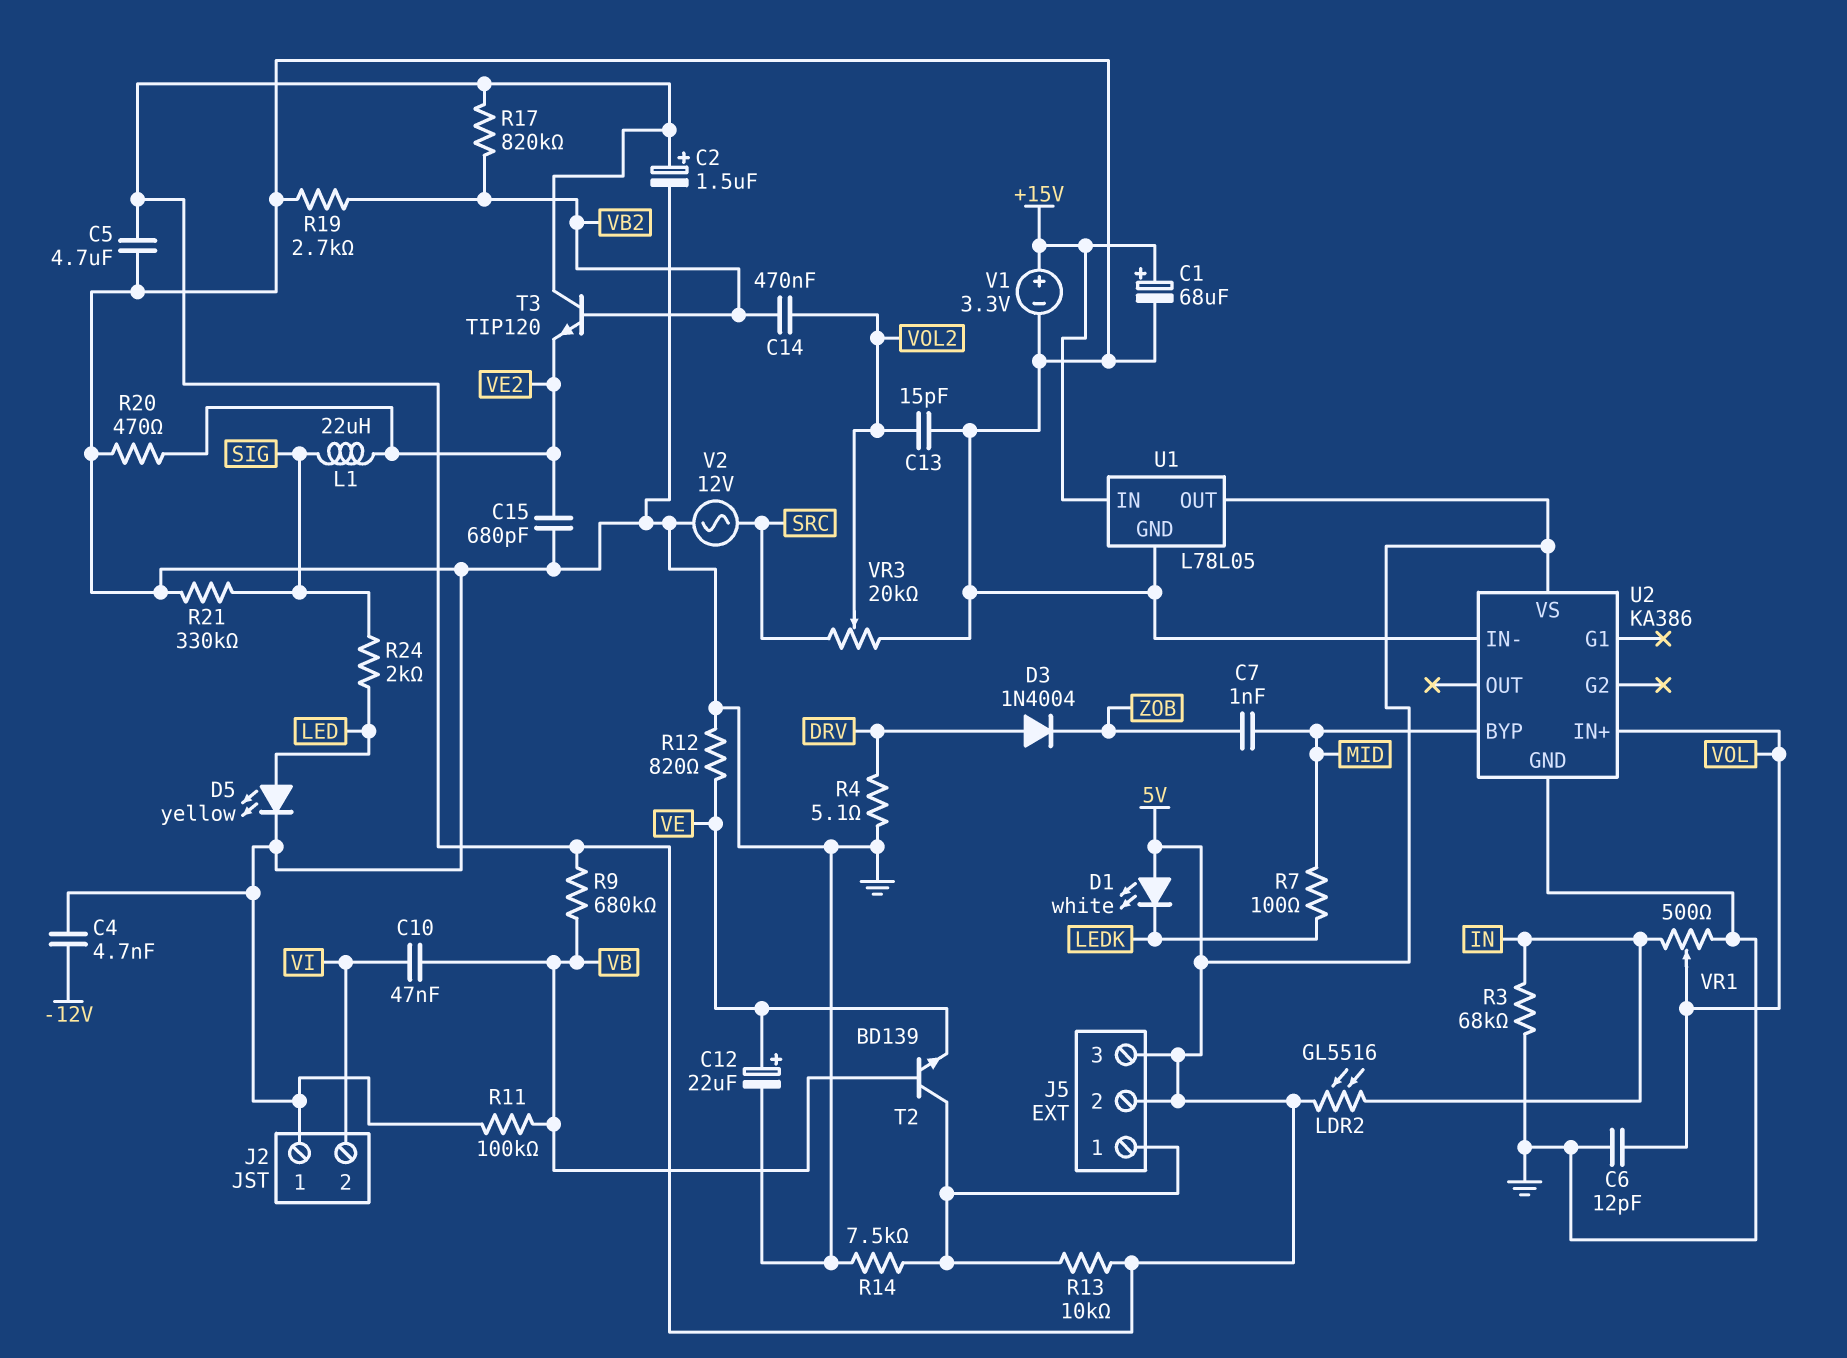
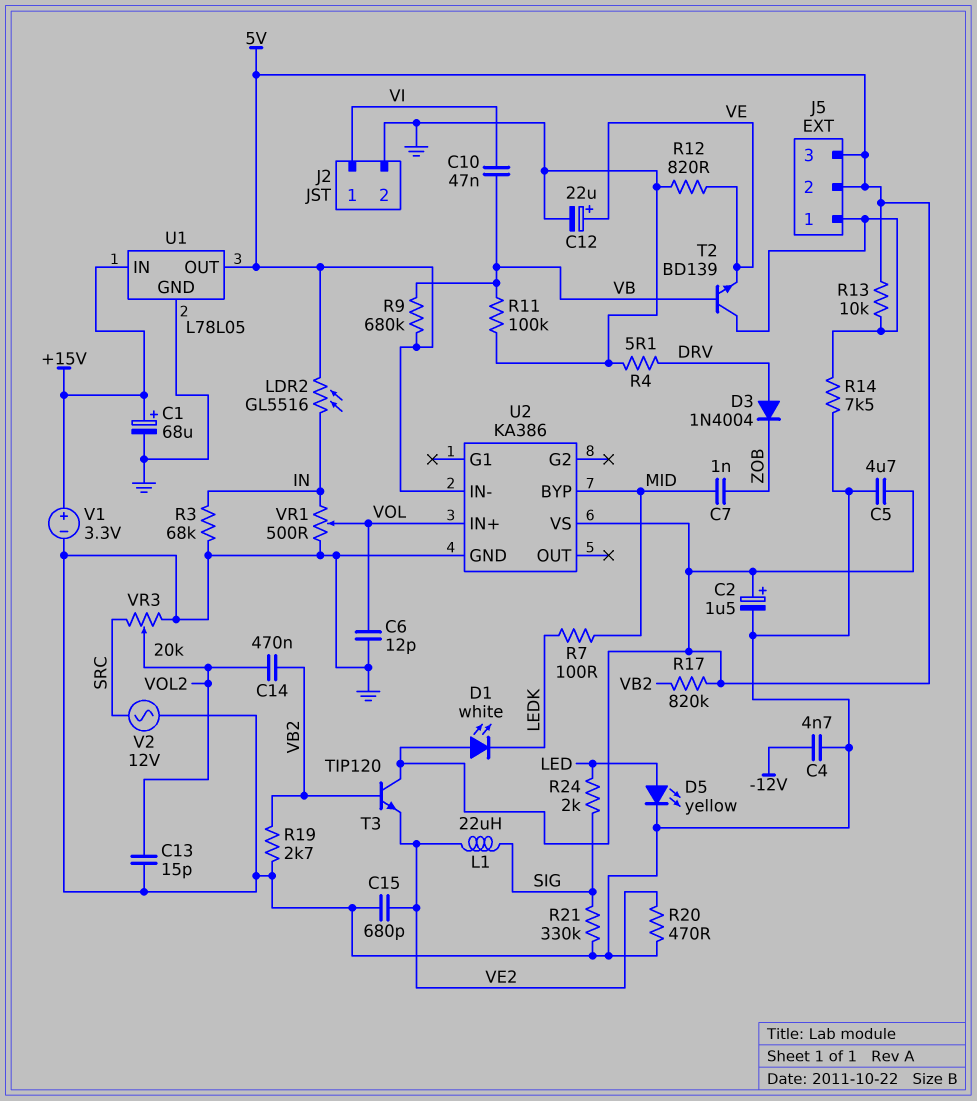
J2 pin 1: GND -> VI
J2 pin 2: VI -> GND
U2 pin IN-: GND -> 5V

